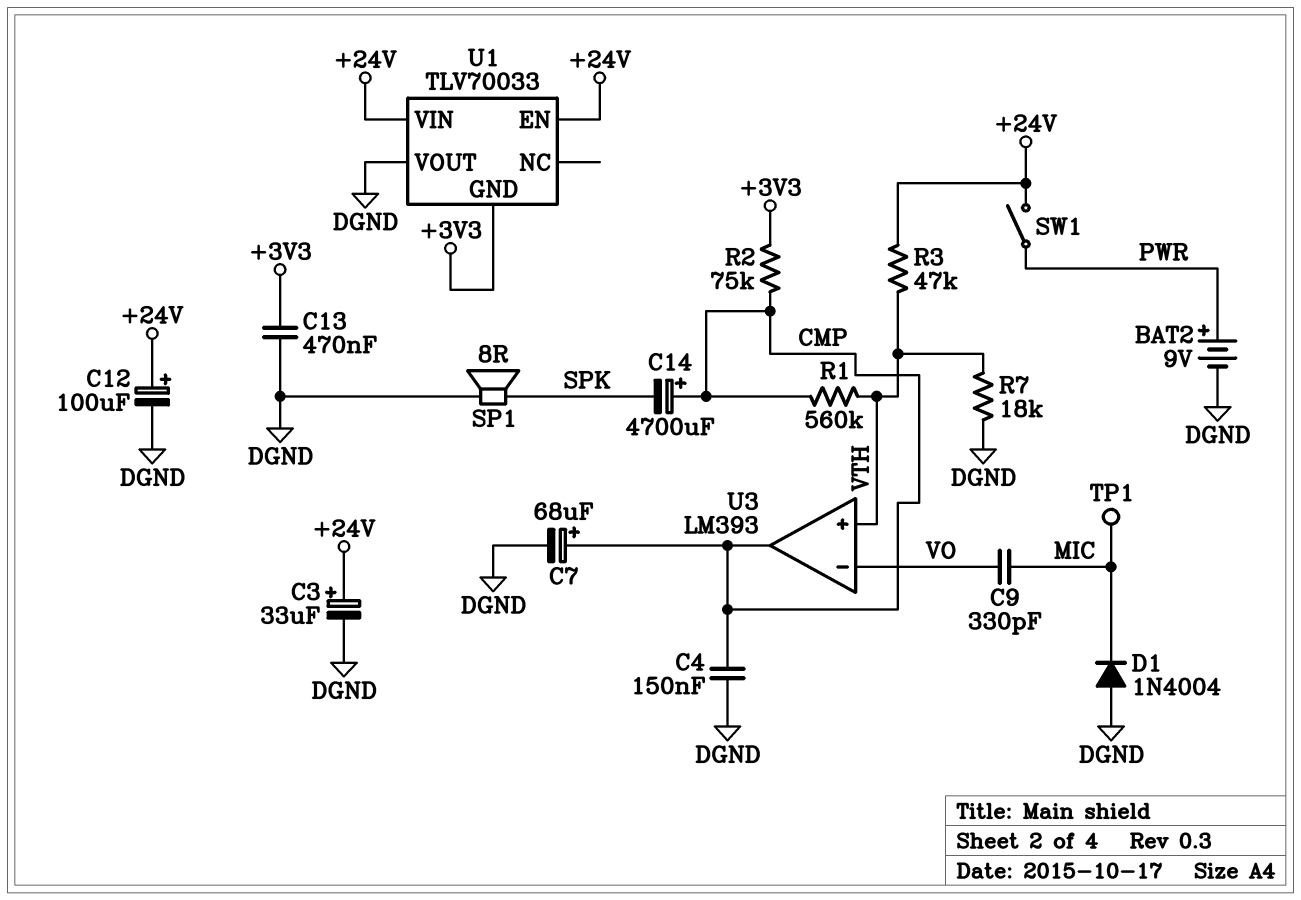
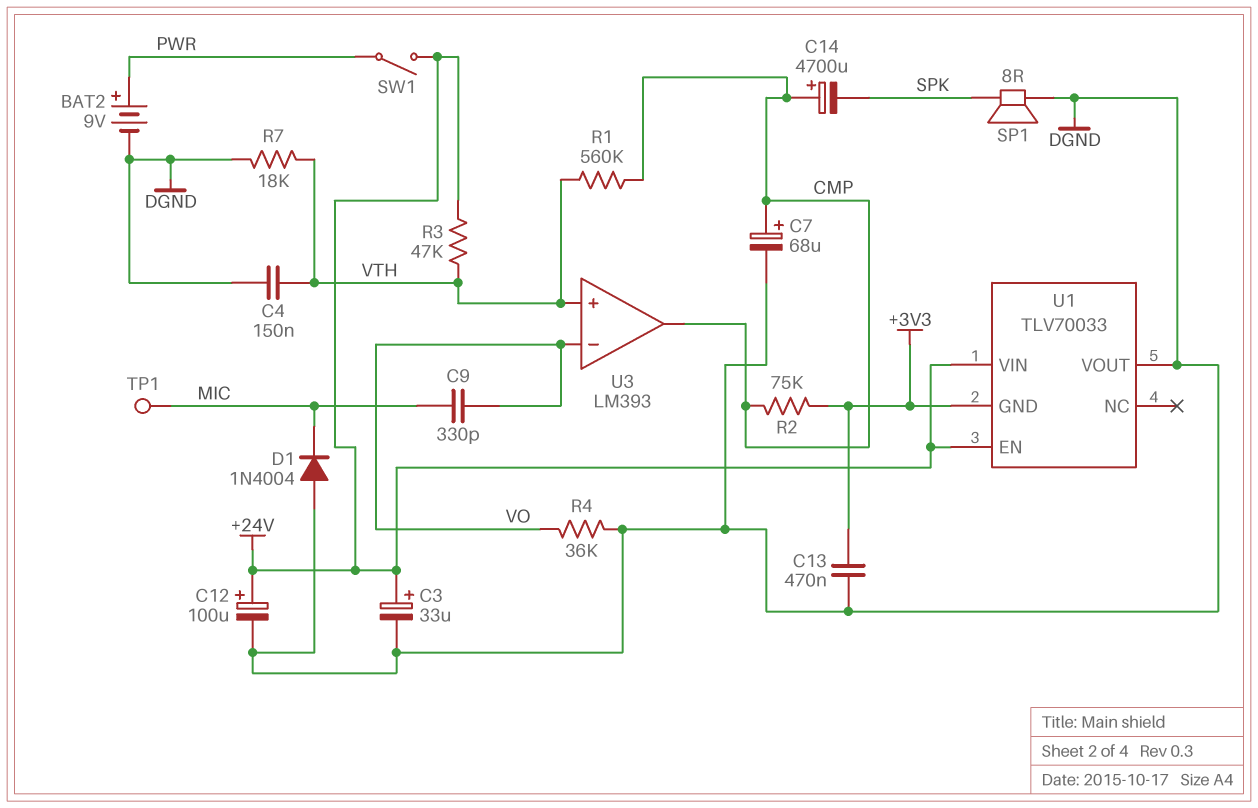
C4: 150nF (CMP, DGND) -> 150nF (DGND, VTH)
R4: none -> 36k (DGND, VO)

